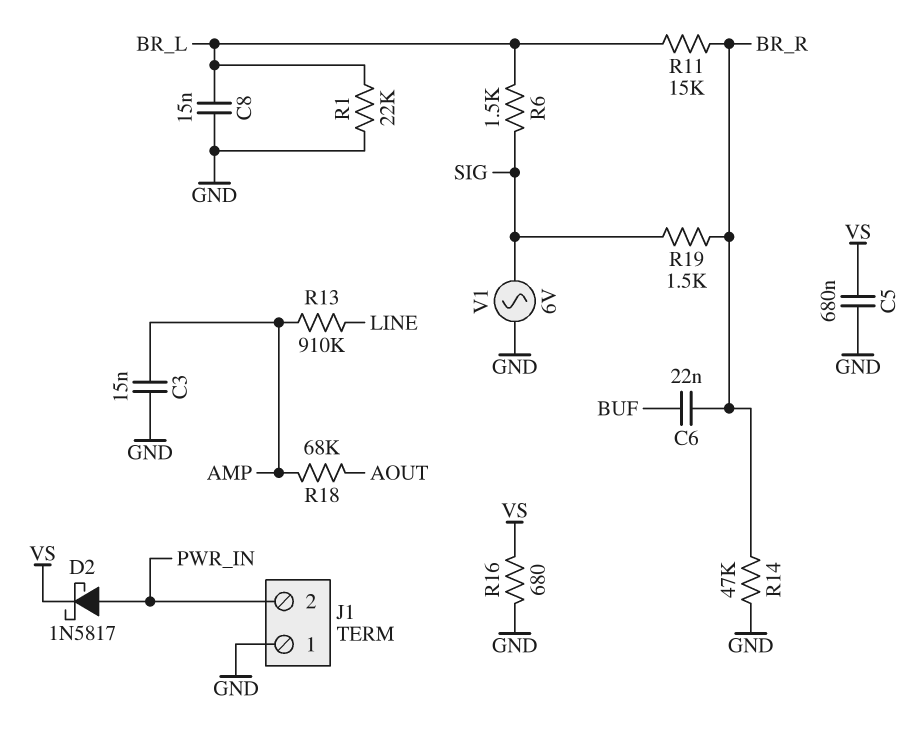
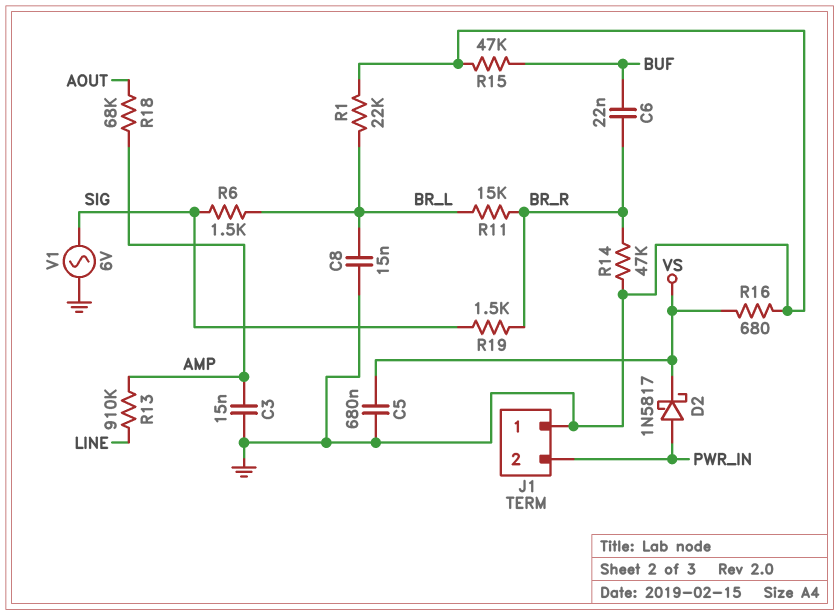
R15: none -> 47k (BUF, GND)

